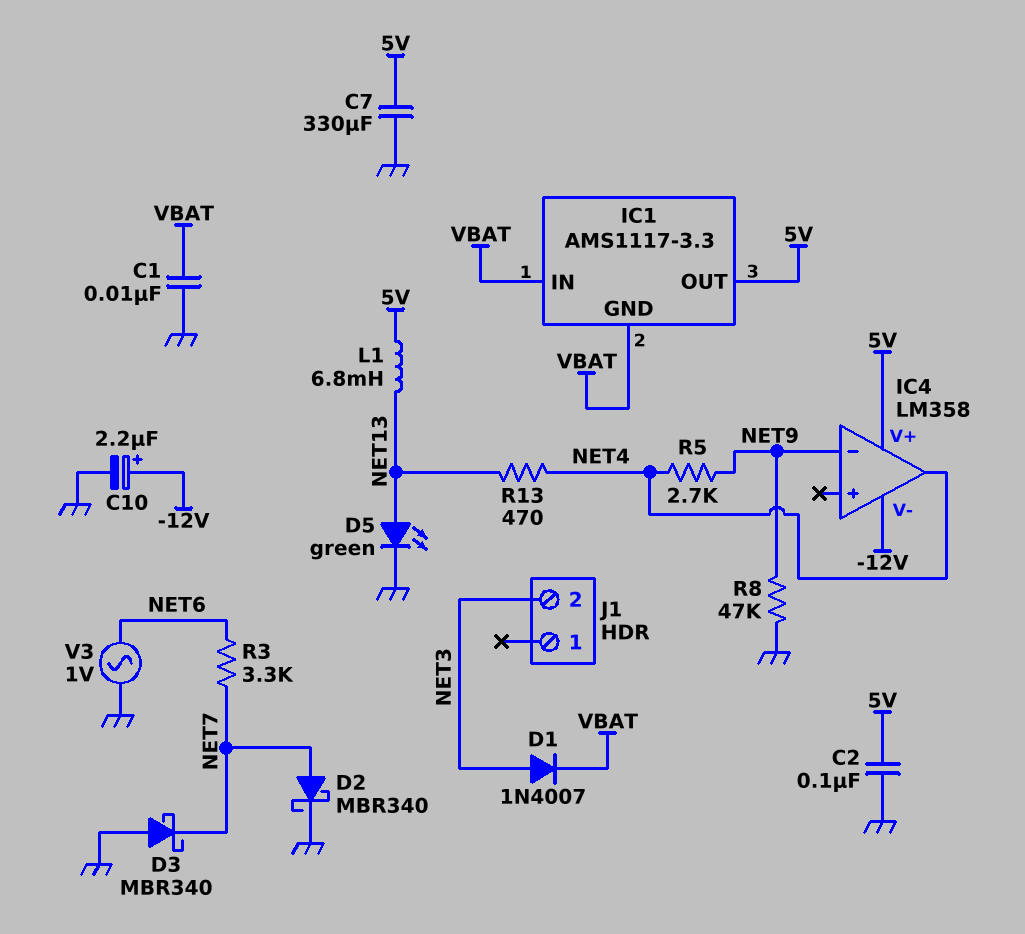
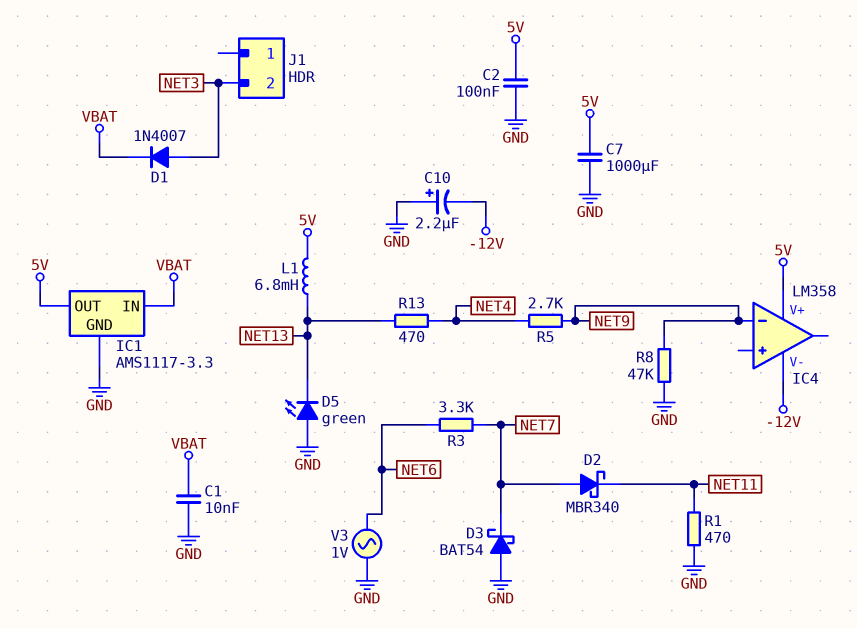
C7: 330uF (5V, GND) -> 1000uF (5V, GND)
C10: 2.2uF (plus -12V, minus GND) -> 2.2uF (plus GND, minus -12V)
D2: schottky MBR340 (A NET7, K GND) -> schottky MBR340 (A NET7, K NET11)
D3: schottky MBR340 (A GND, K NET7) -> schottky BAT54 (A GND, K NET7)
D5: LED green (A NET13, K GND) -> LED green (A GND, K NET13)
IC1 pin GND: VBAT -> GND
IC4 pin out: NET4 -> none
R1: none -> 470 (GND, NET11)

